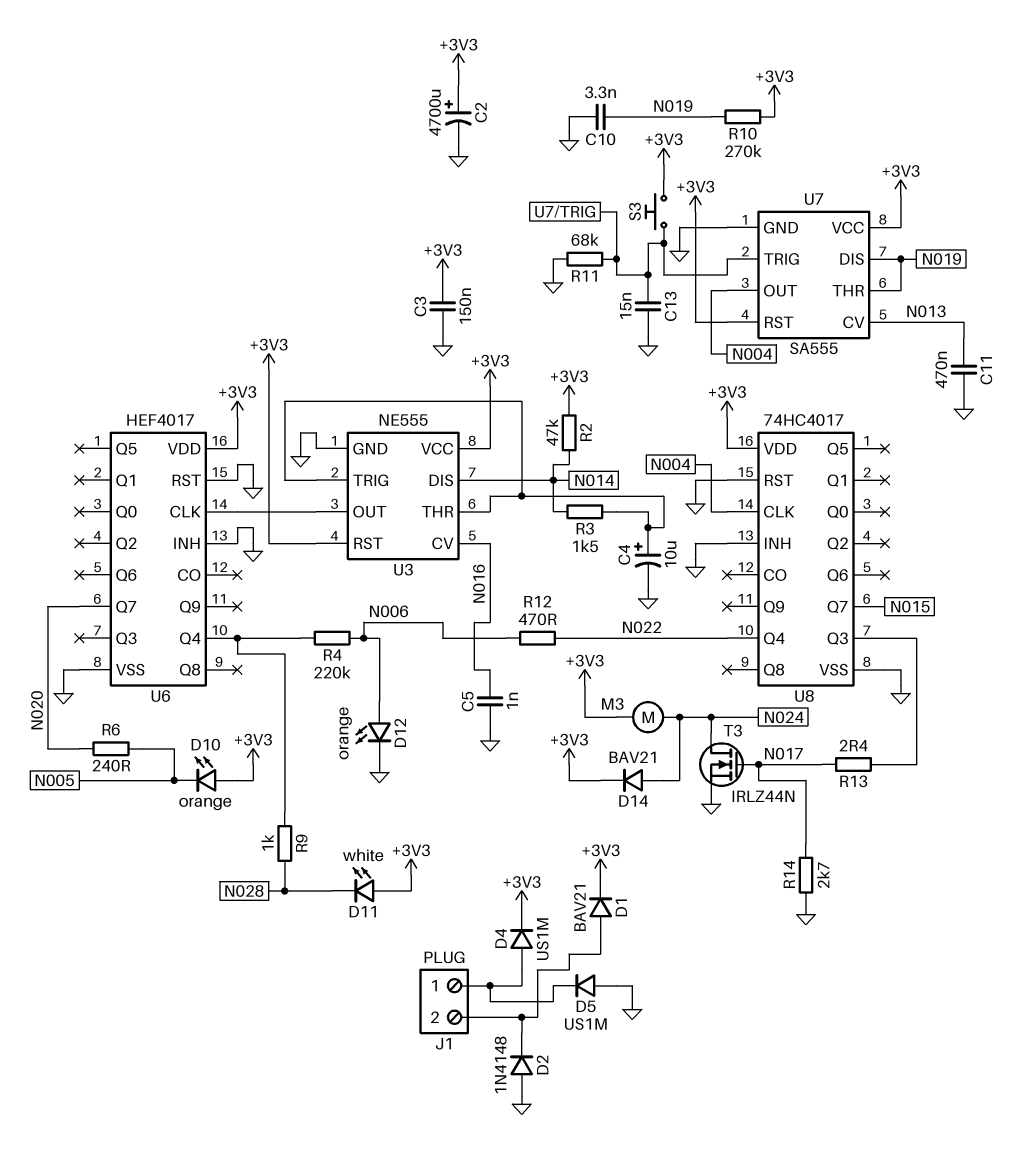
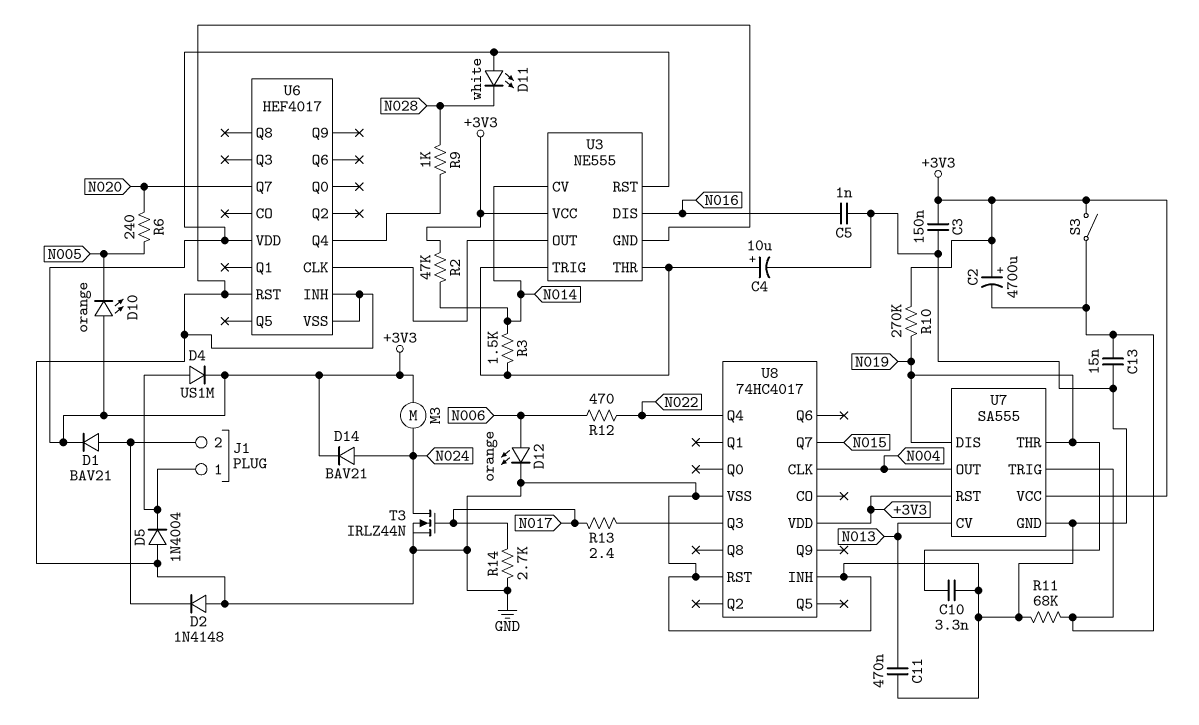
C2: 4700uF (plus +3V3, minus GND) -> 4700uF (plus +3V3, minus U7/TRIG)
D5: diode US1M (A GND, K J1/1) -> diode 1N4004 (A GND, K J1/1)
R4: 220k (N006, U6/Q4) -> none
S3: button (+3V3, U7/TRIG) -> switch (+3V3, U7/TRIG)
U3 pin CV: N016 -> N014
U3 pin DIS: N014 -> N016

